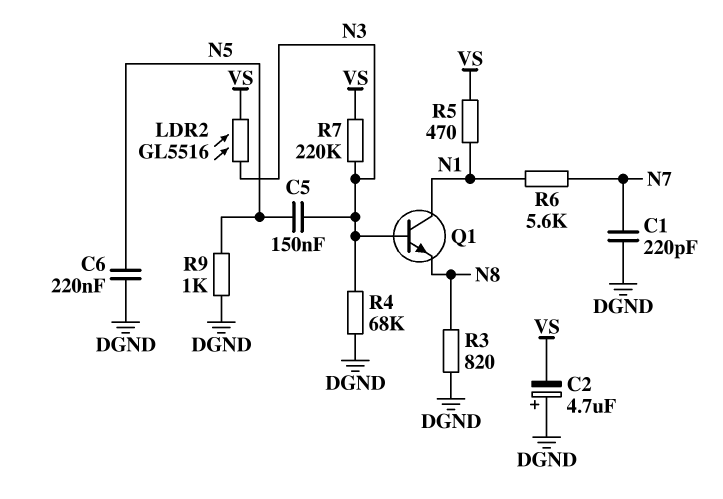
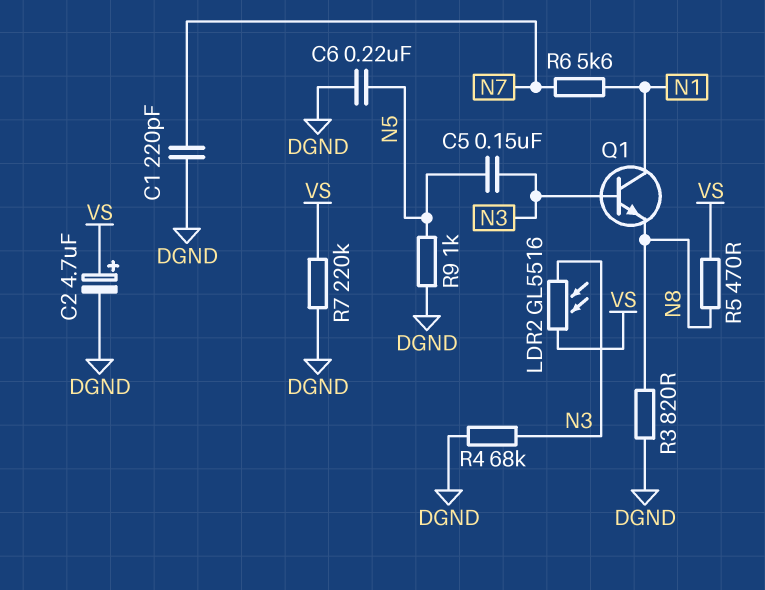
C2: 4.7uF (plus DGND, minus VS) -> 4.7uF (plus VS, minus DGND)
R5: 470 (N1, VS) -> 470 (N8, VS)
R7: 220k (N3, VS) -> 220k (DGND, VS)

